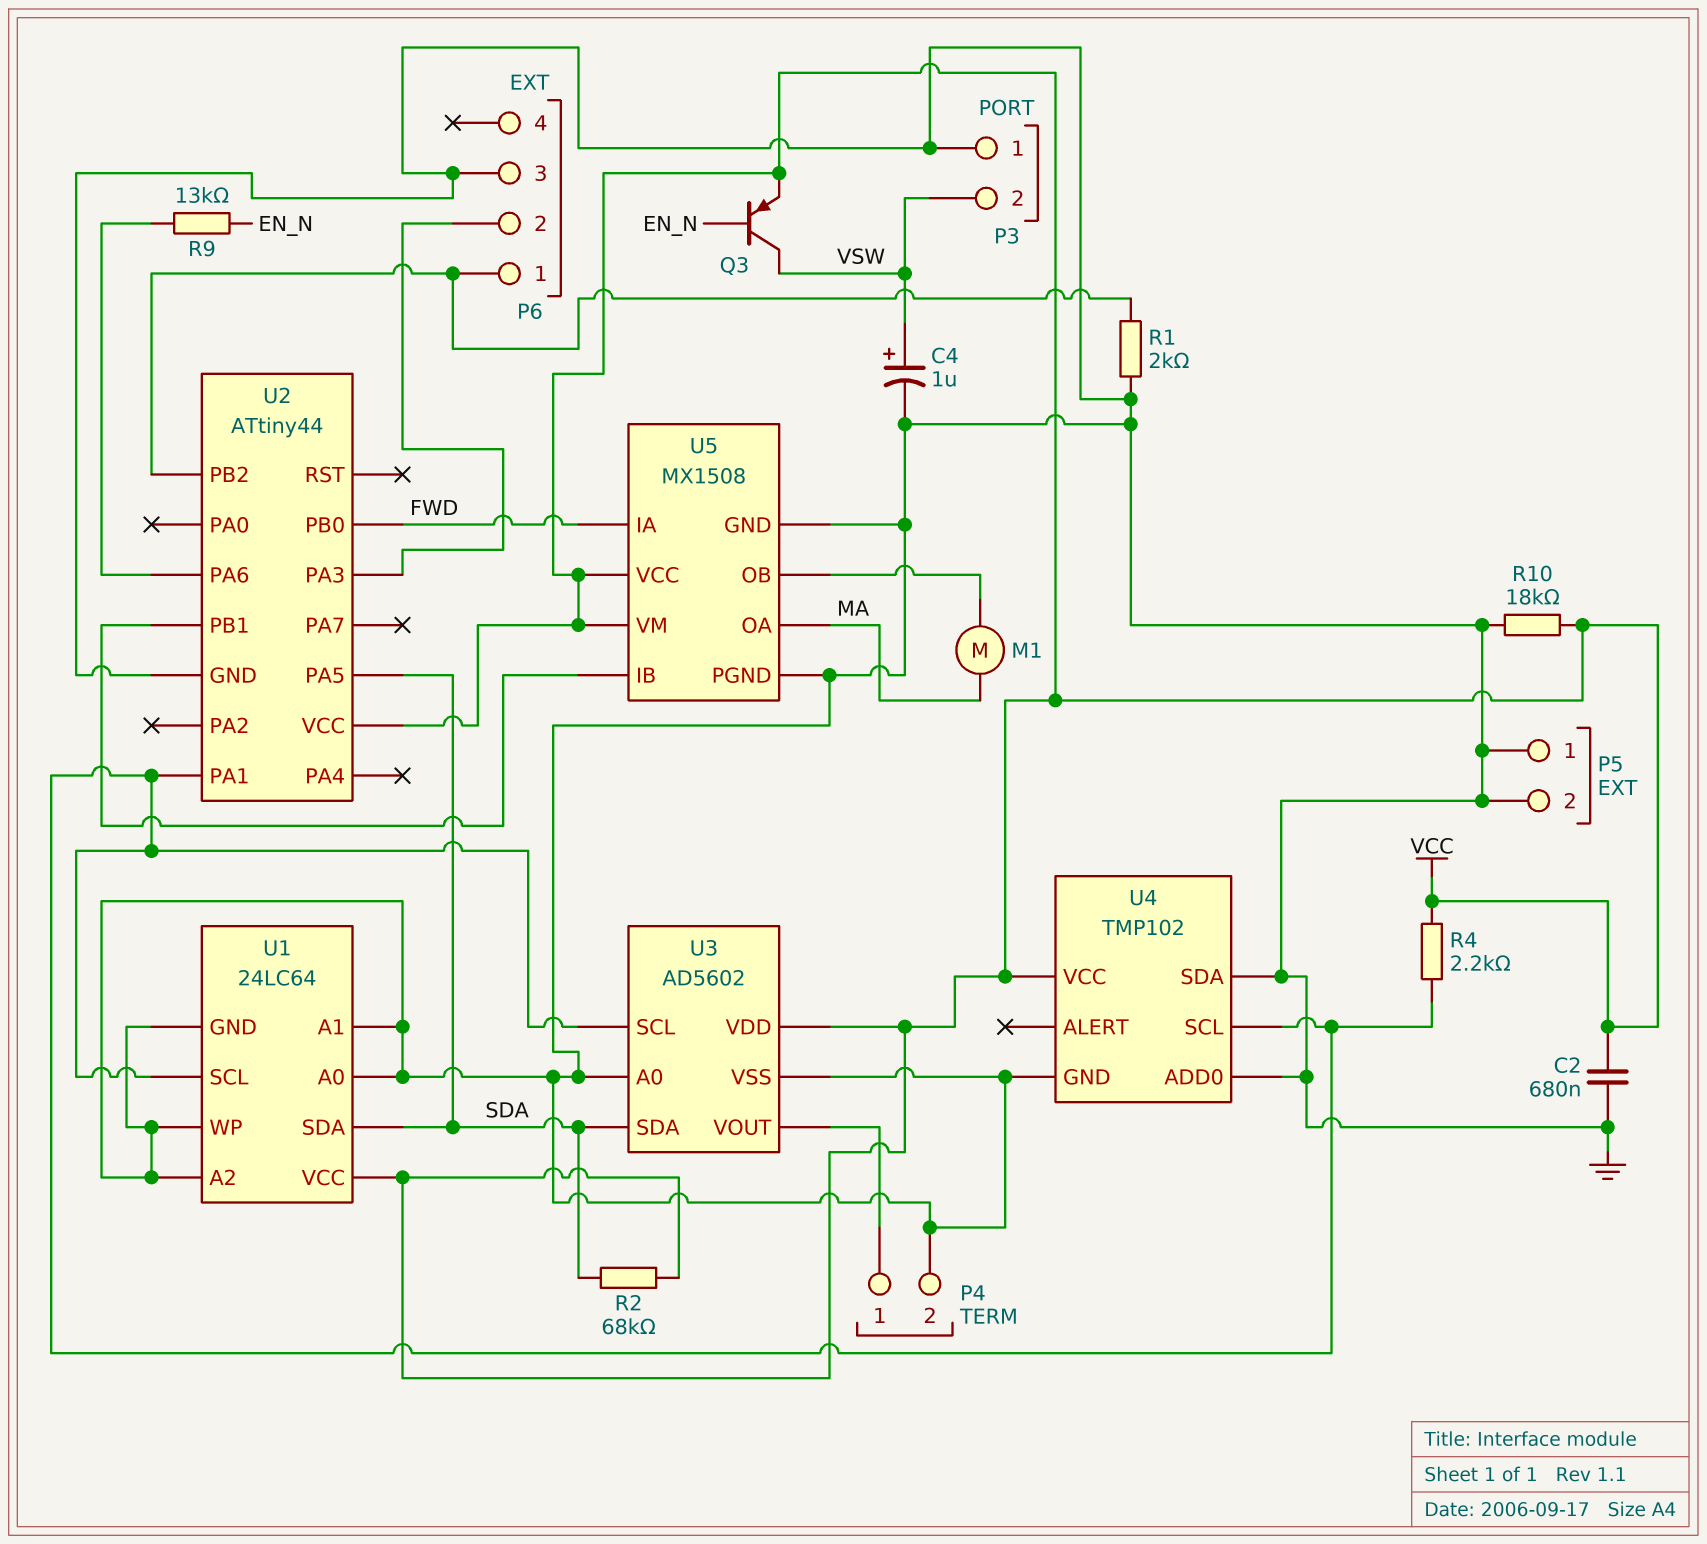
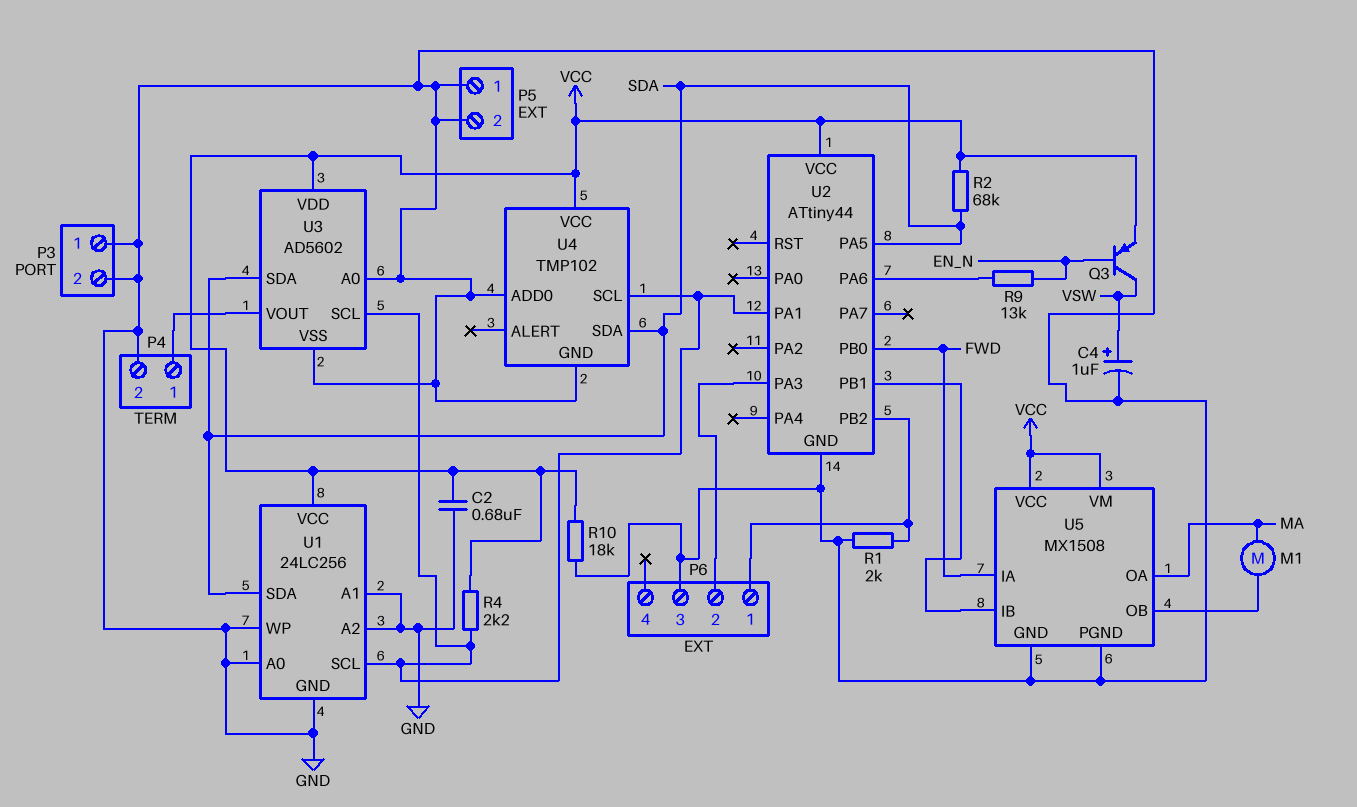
P3 pin 2: VSW -> GND
U1: 24LC64 -> 24LC256
U4 pin SDA: GND -> SDA

